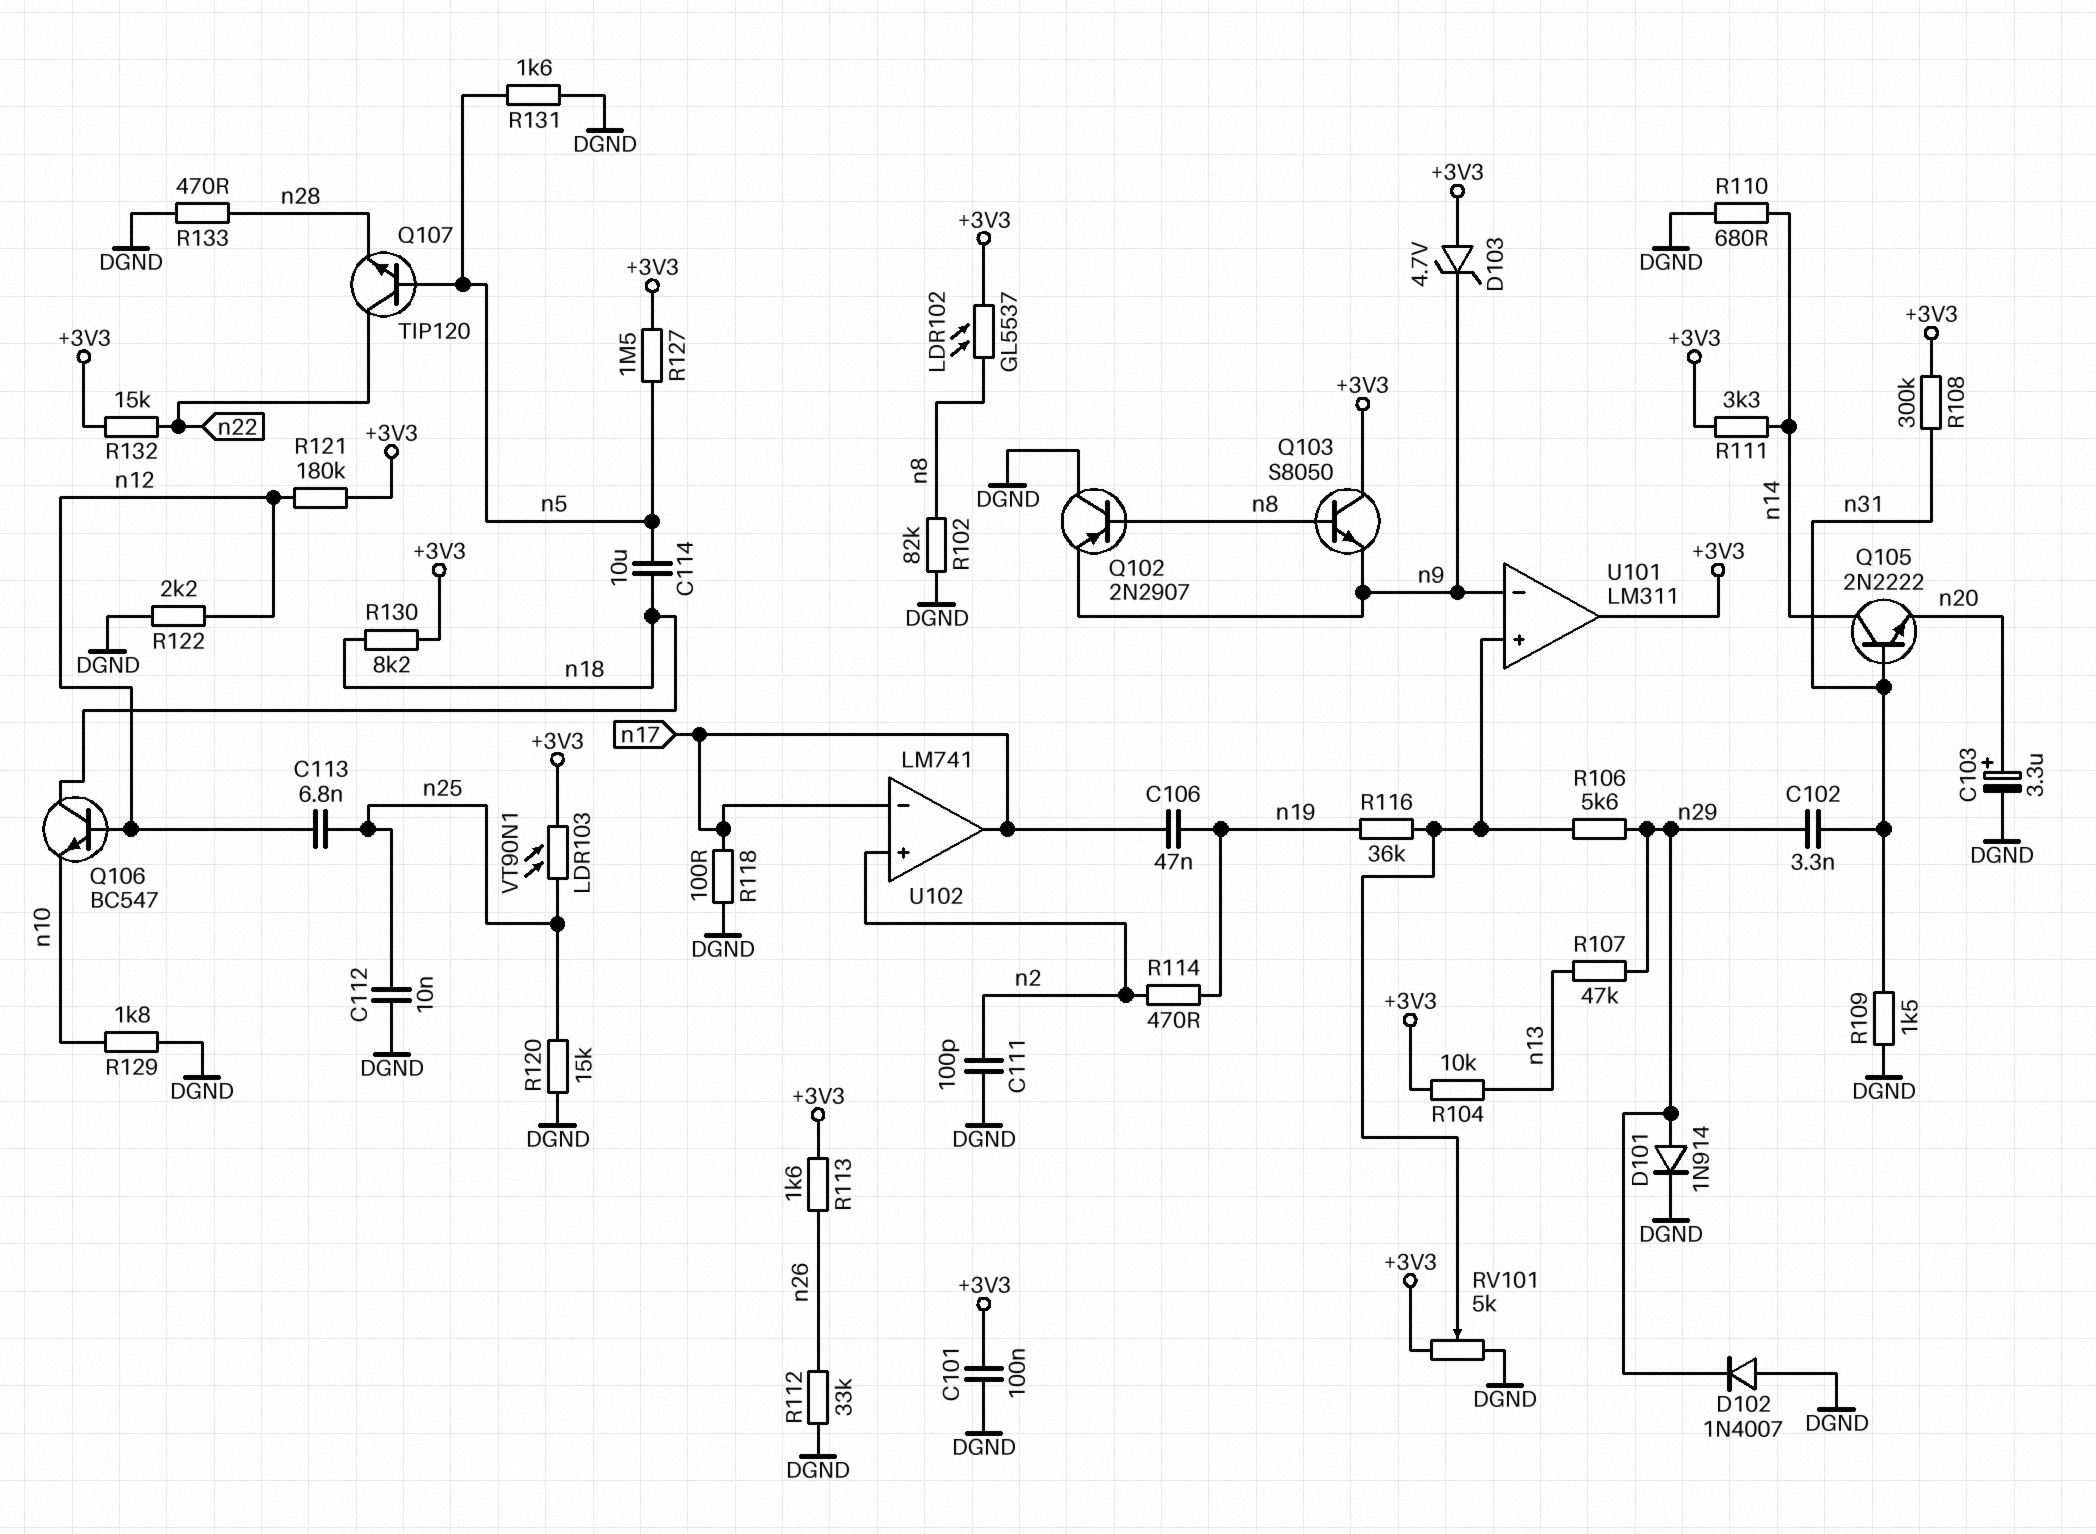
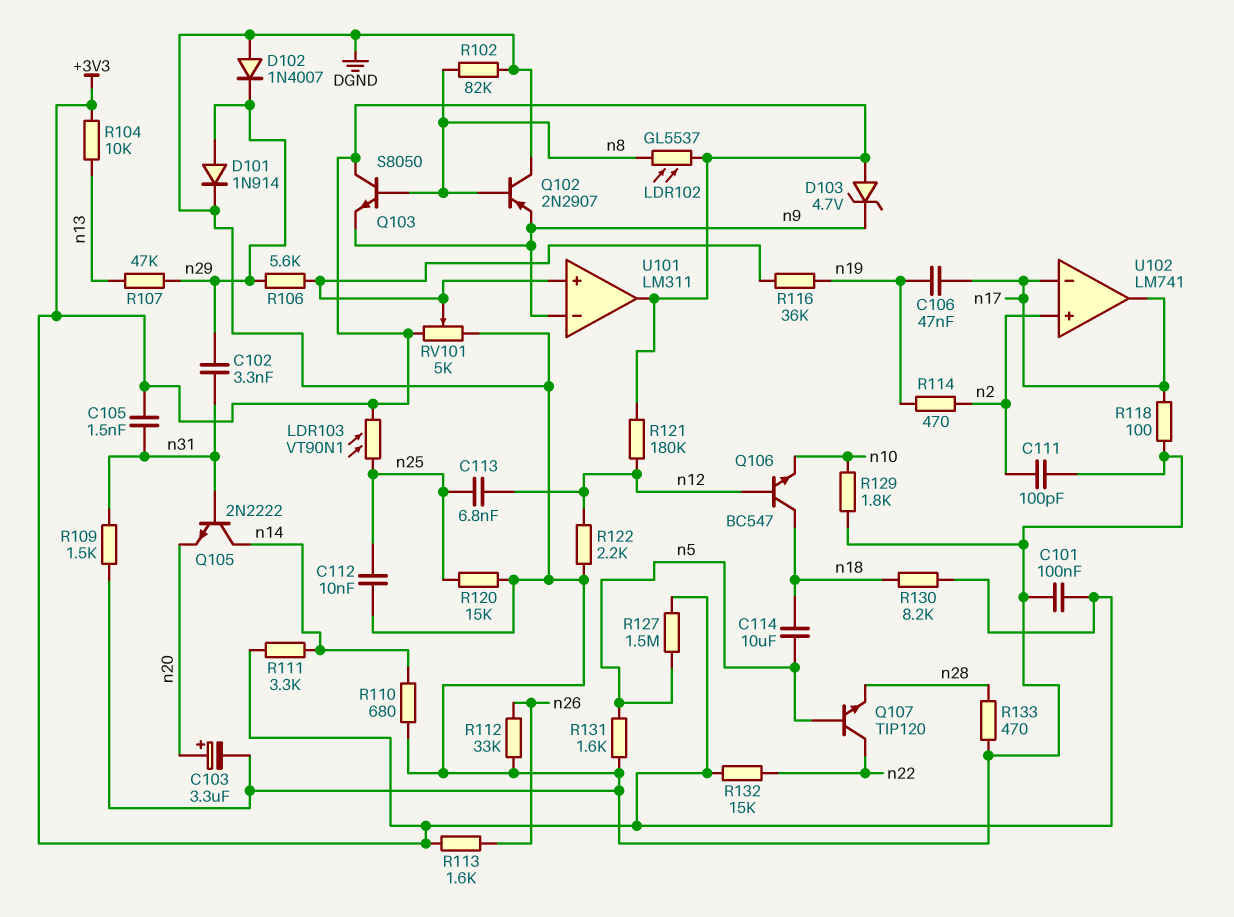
C105: none -> 1.5nF (+3V3, n31)
R108: 300k (+3V3, n31) -> none

